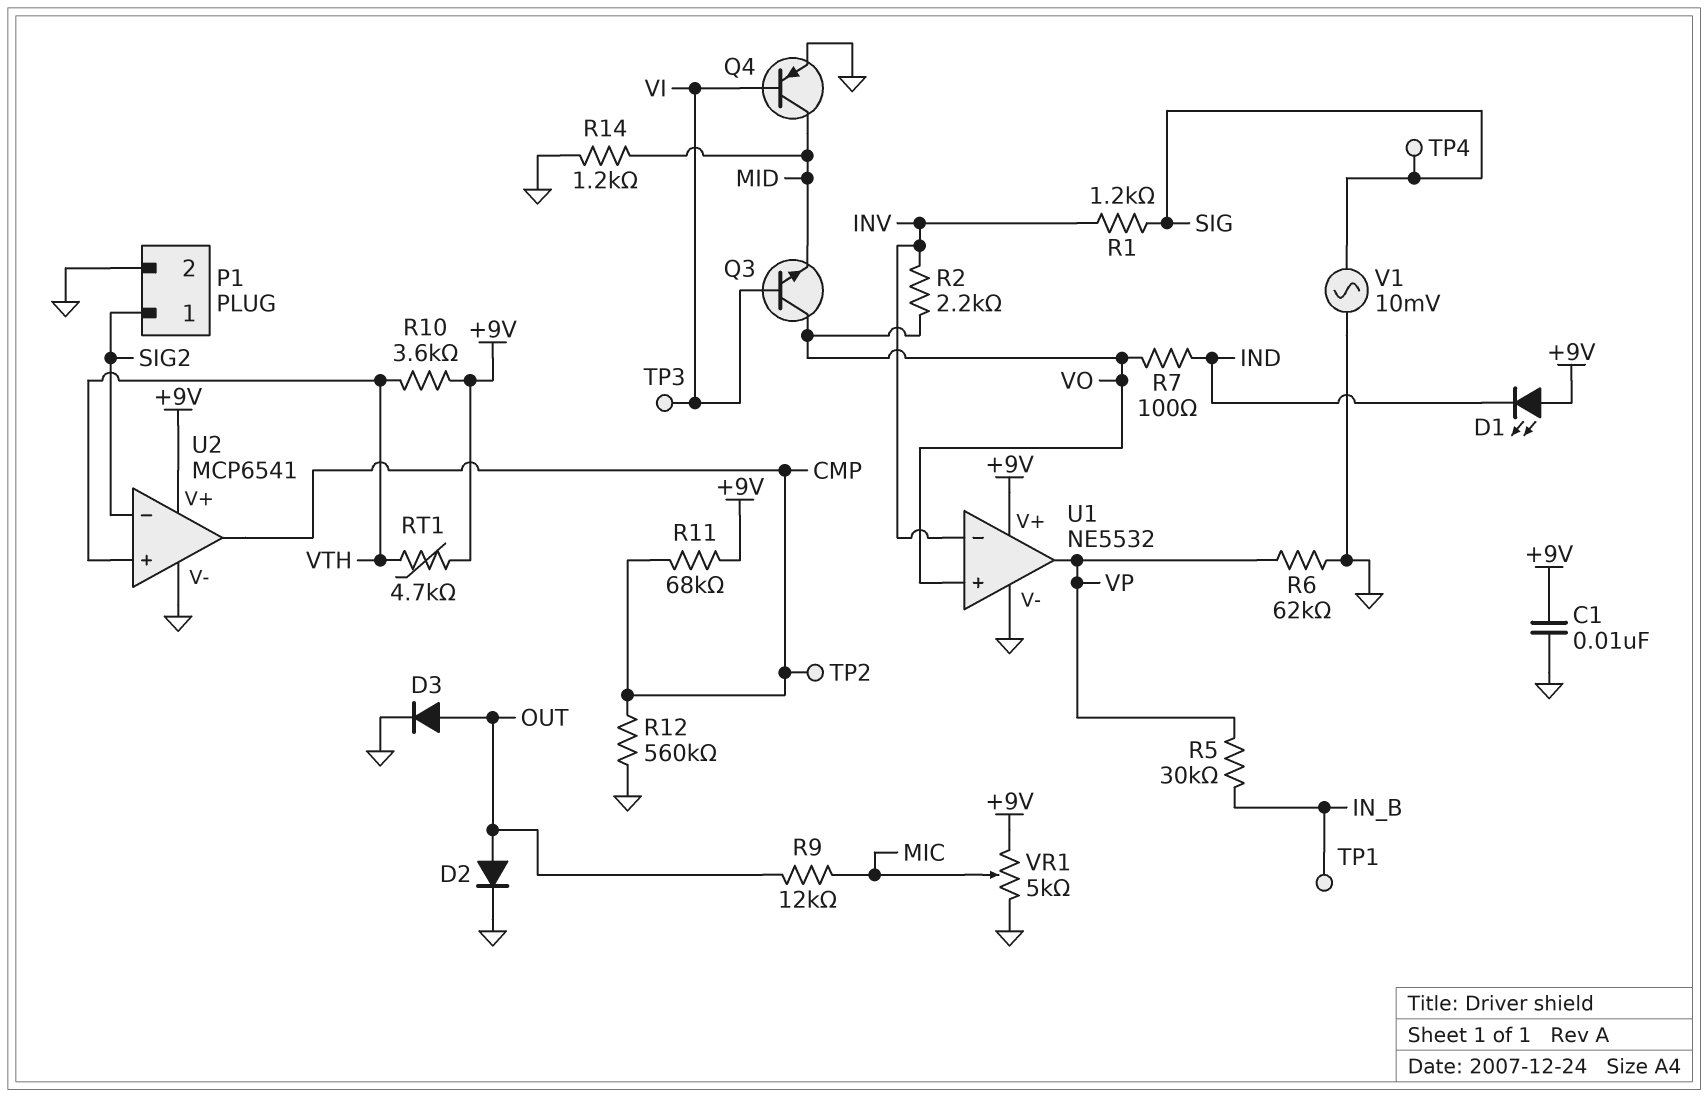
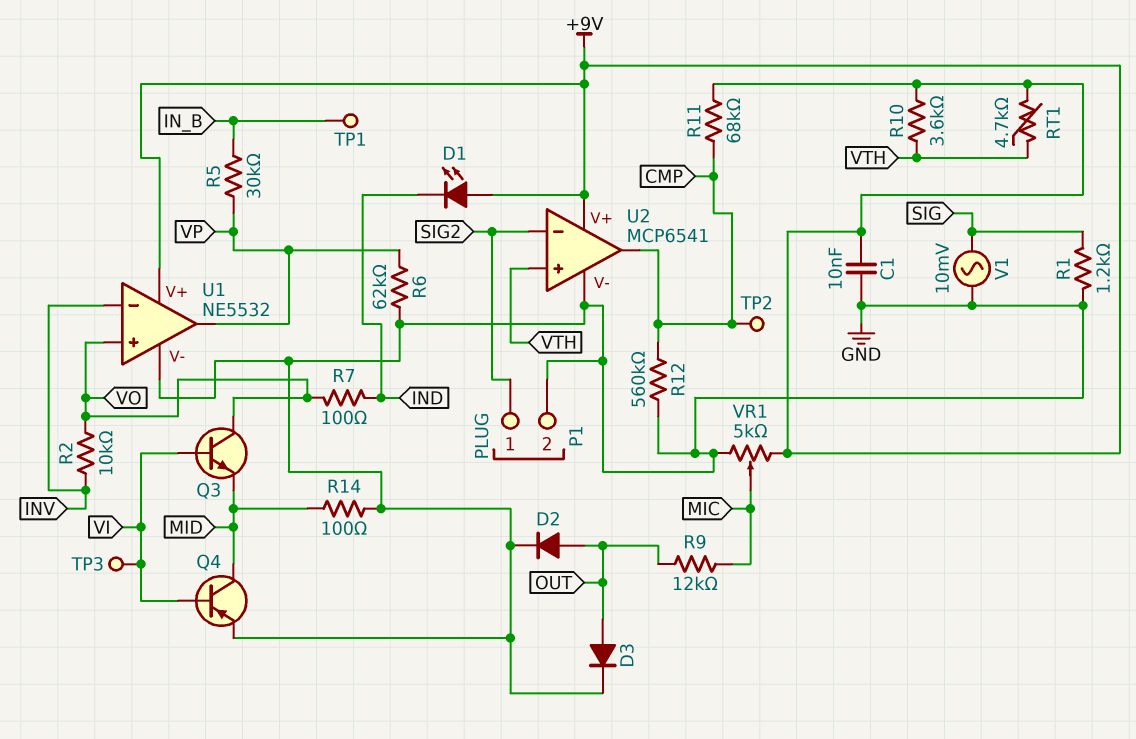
R1: 1.2k (INV, SIG) -> 1.2k (GND, SIG)
R2: 2.2k (INV, VO) -> 10k (INV, VO)
R14: 1.2k (GND, MID) -> 100 (GND, MID)
TP4: test point (SIG) -> none

